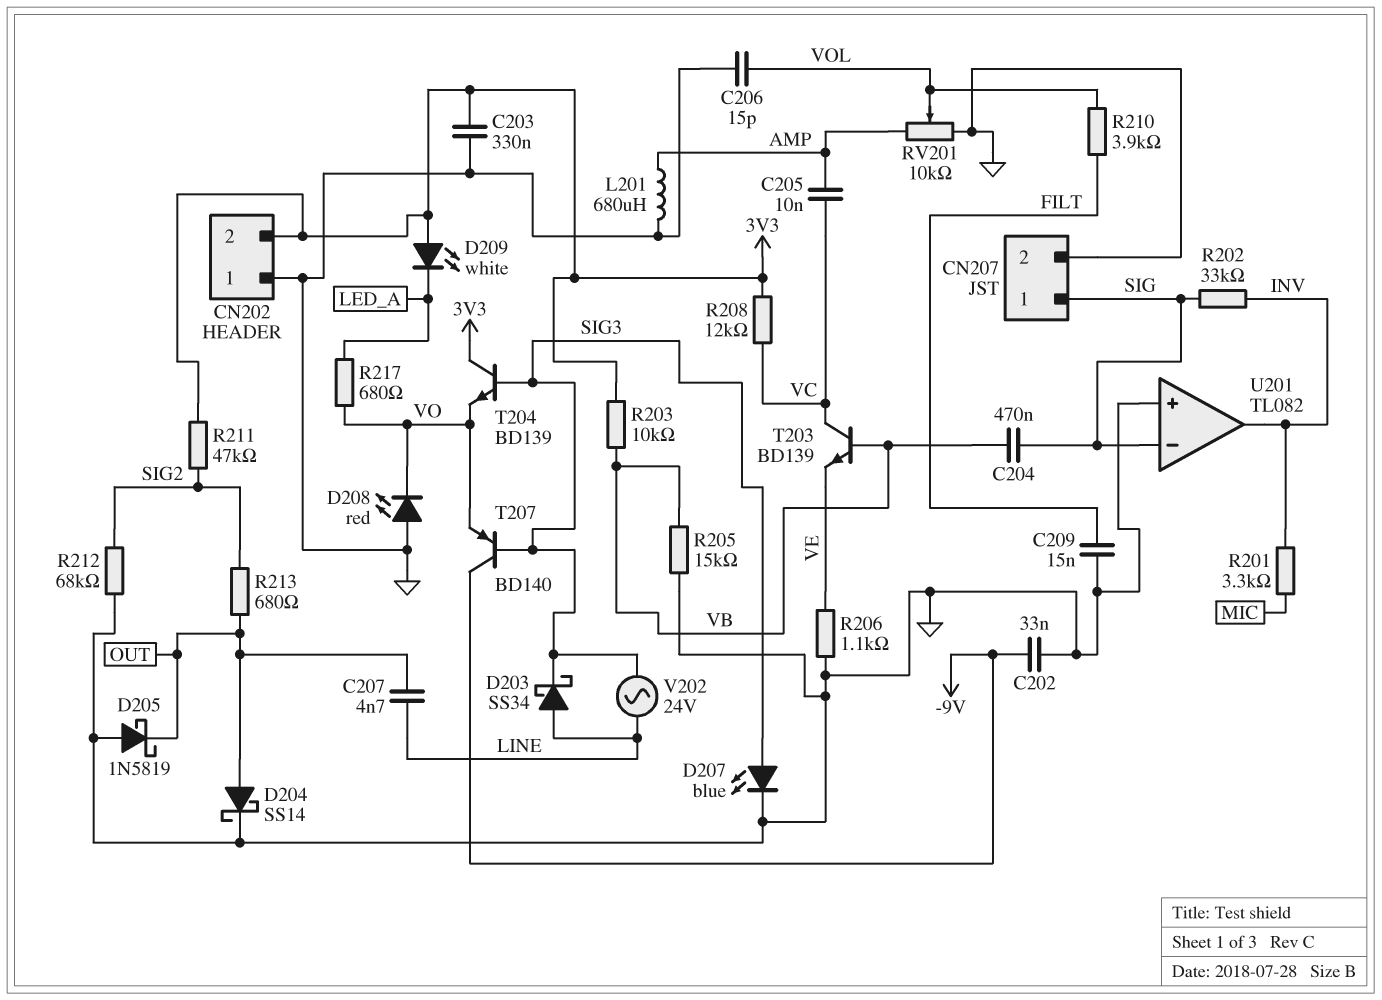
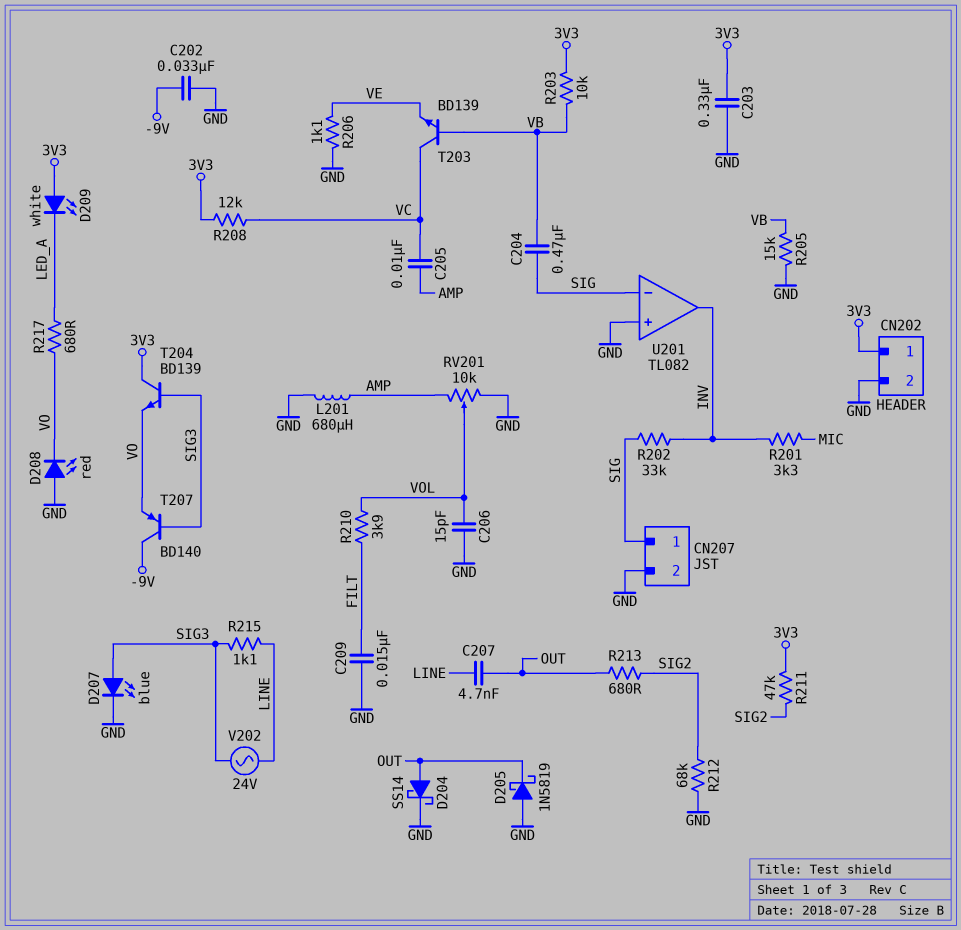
CN202 pin 1: GND -> 3V3
CN202 pin 2: 3V3 -> GND
D203: schottky SS34 (A LINE, K SIG3) -> none
R215: none -> 1.1k (LINE, SIG3)

